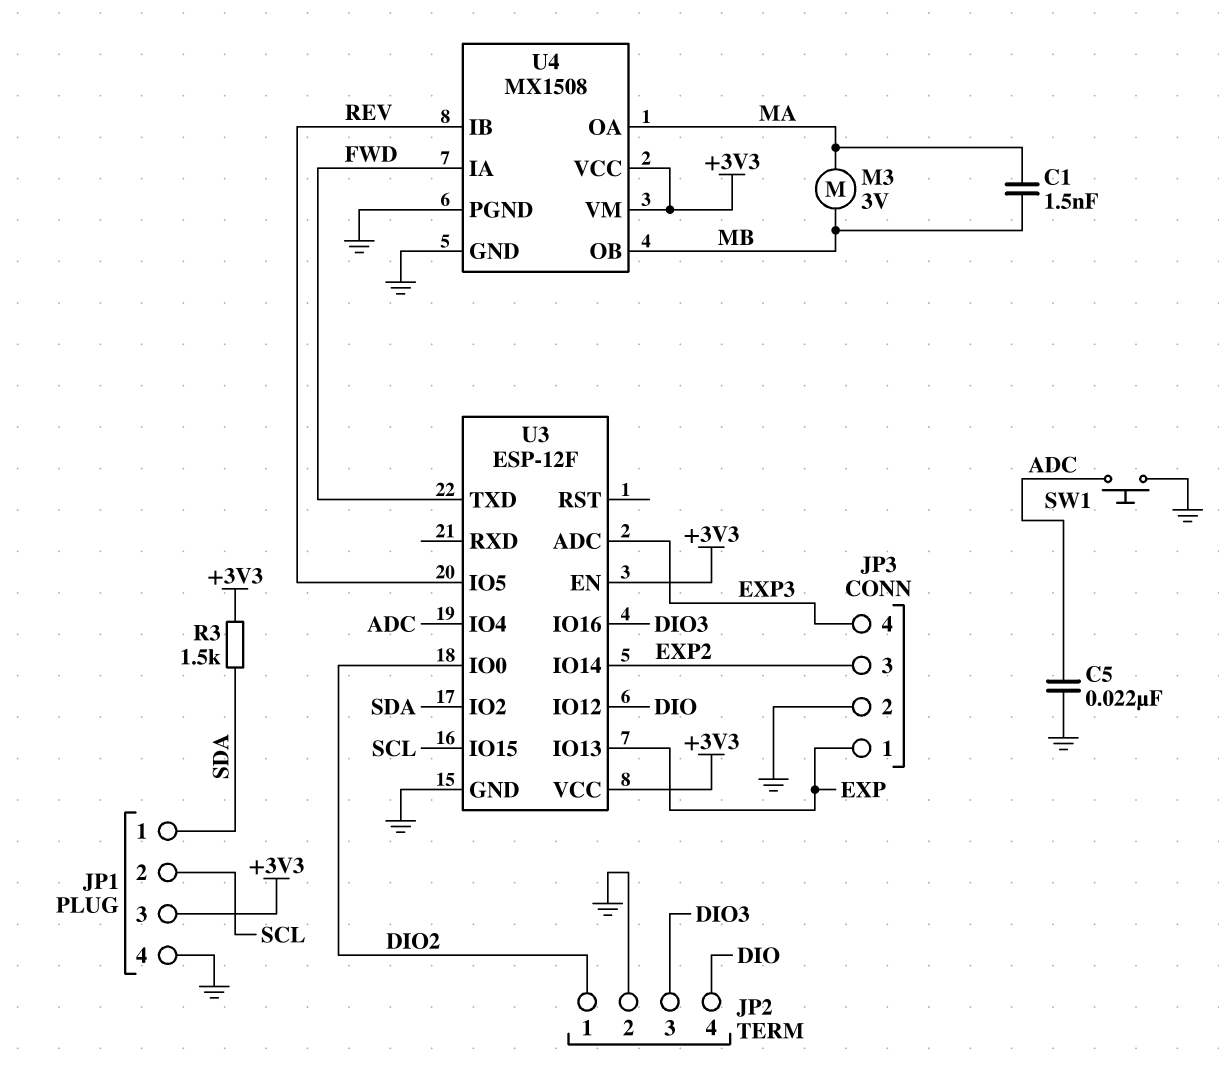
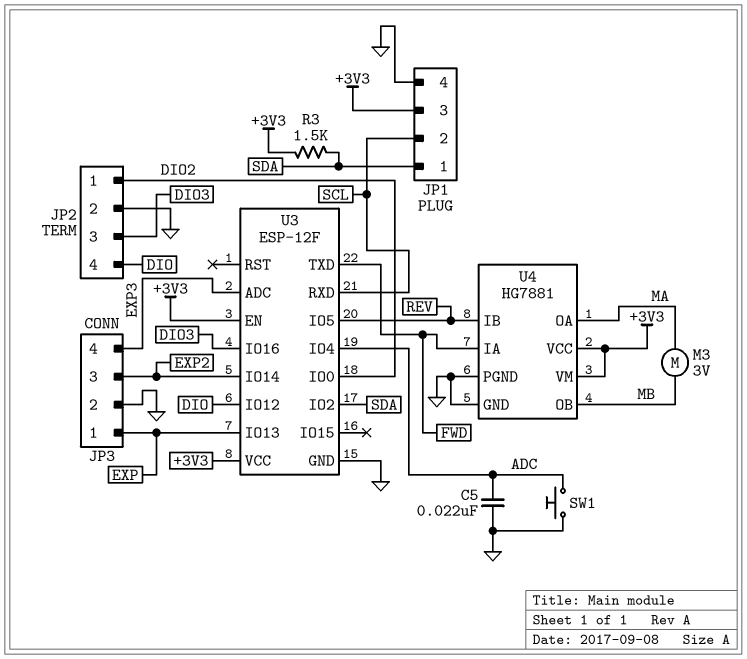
C1: 1.5nF (MA, MB) -> none
U3 pin IO15: SCL -> none
U3 pin RXD: none -> SCL
U4: MX1508 -> HG7881

